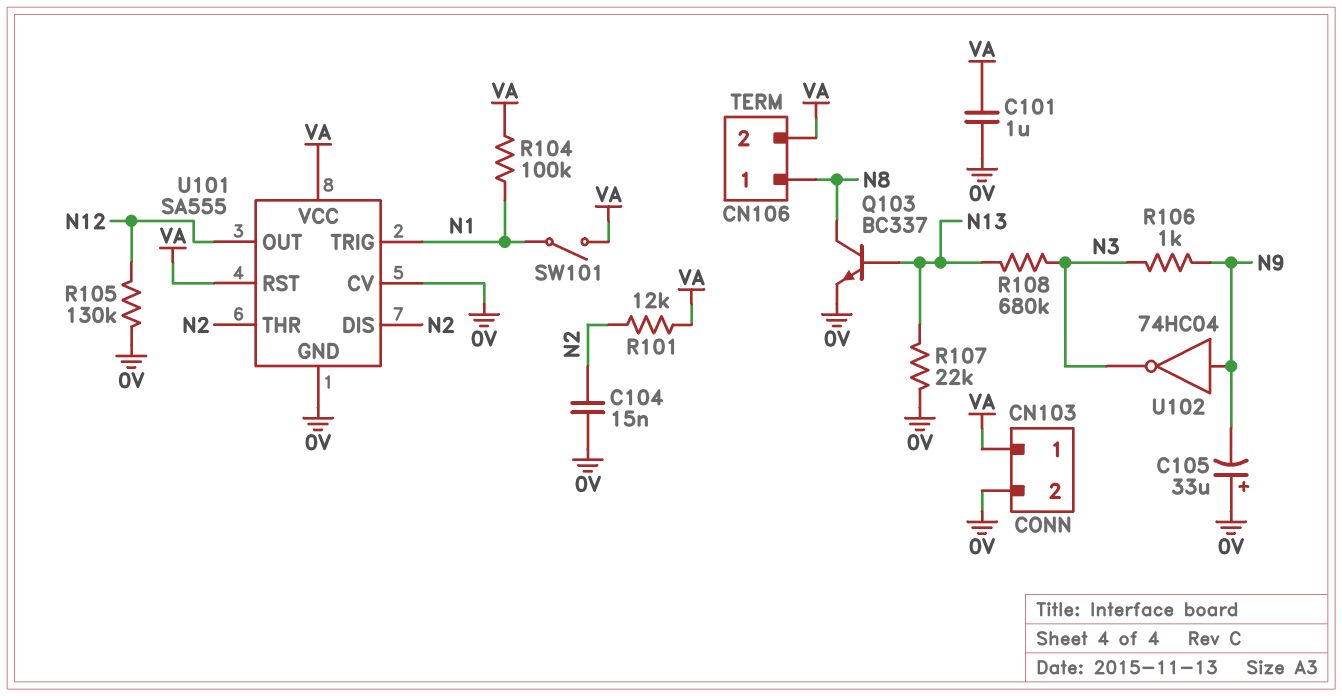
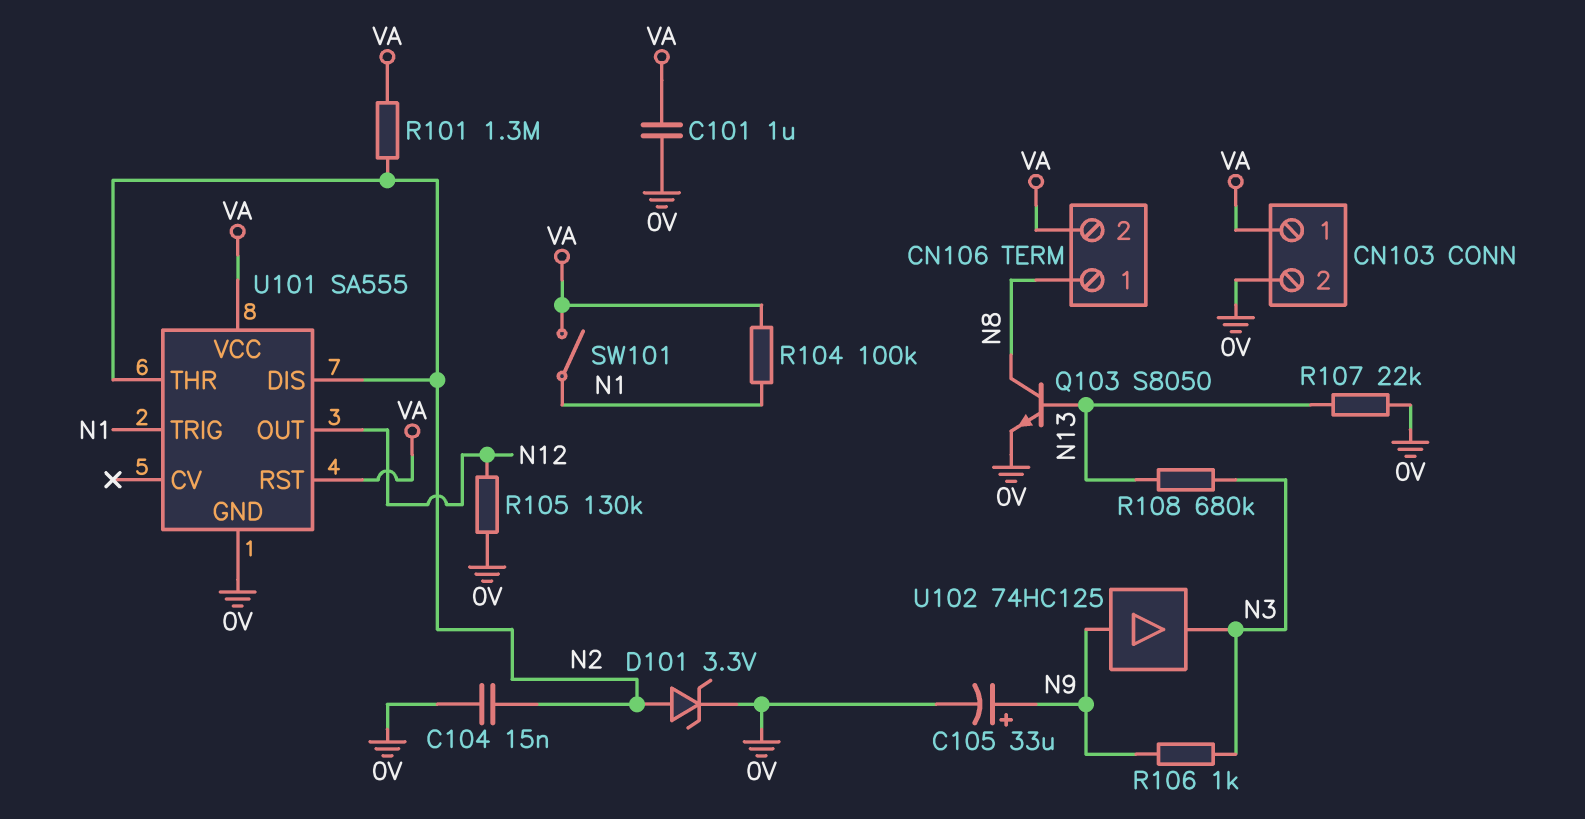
C105: 33uF (plus 0V, minus N9) -> 33uF (plus N9, minus 0V)
D101: none -> zener 3.3V (A N2, K 0V)
Q103: NPN BC337 (B N13, C N8, E 0V) -> NPN S8050 (B N13, C N8, E 0V)
R101: 12k (N2, VA) -> 1.3M (N2, VA)
U101 pin CV: 0V -> none
U102: NOT 74HC04 (in N9, out N3) -> buffer 74HC125 (in N9, out N3)

